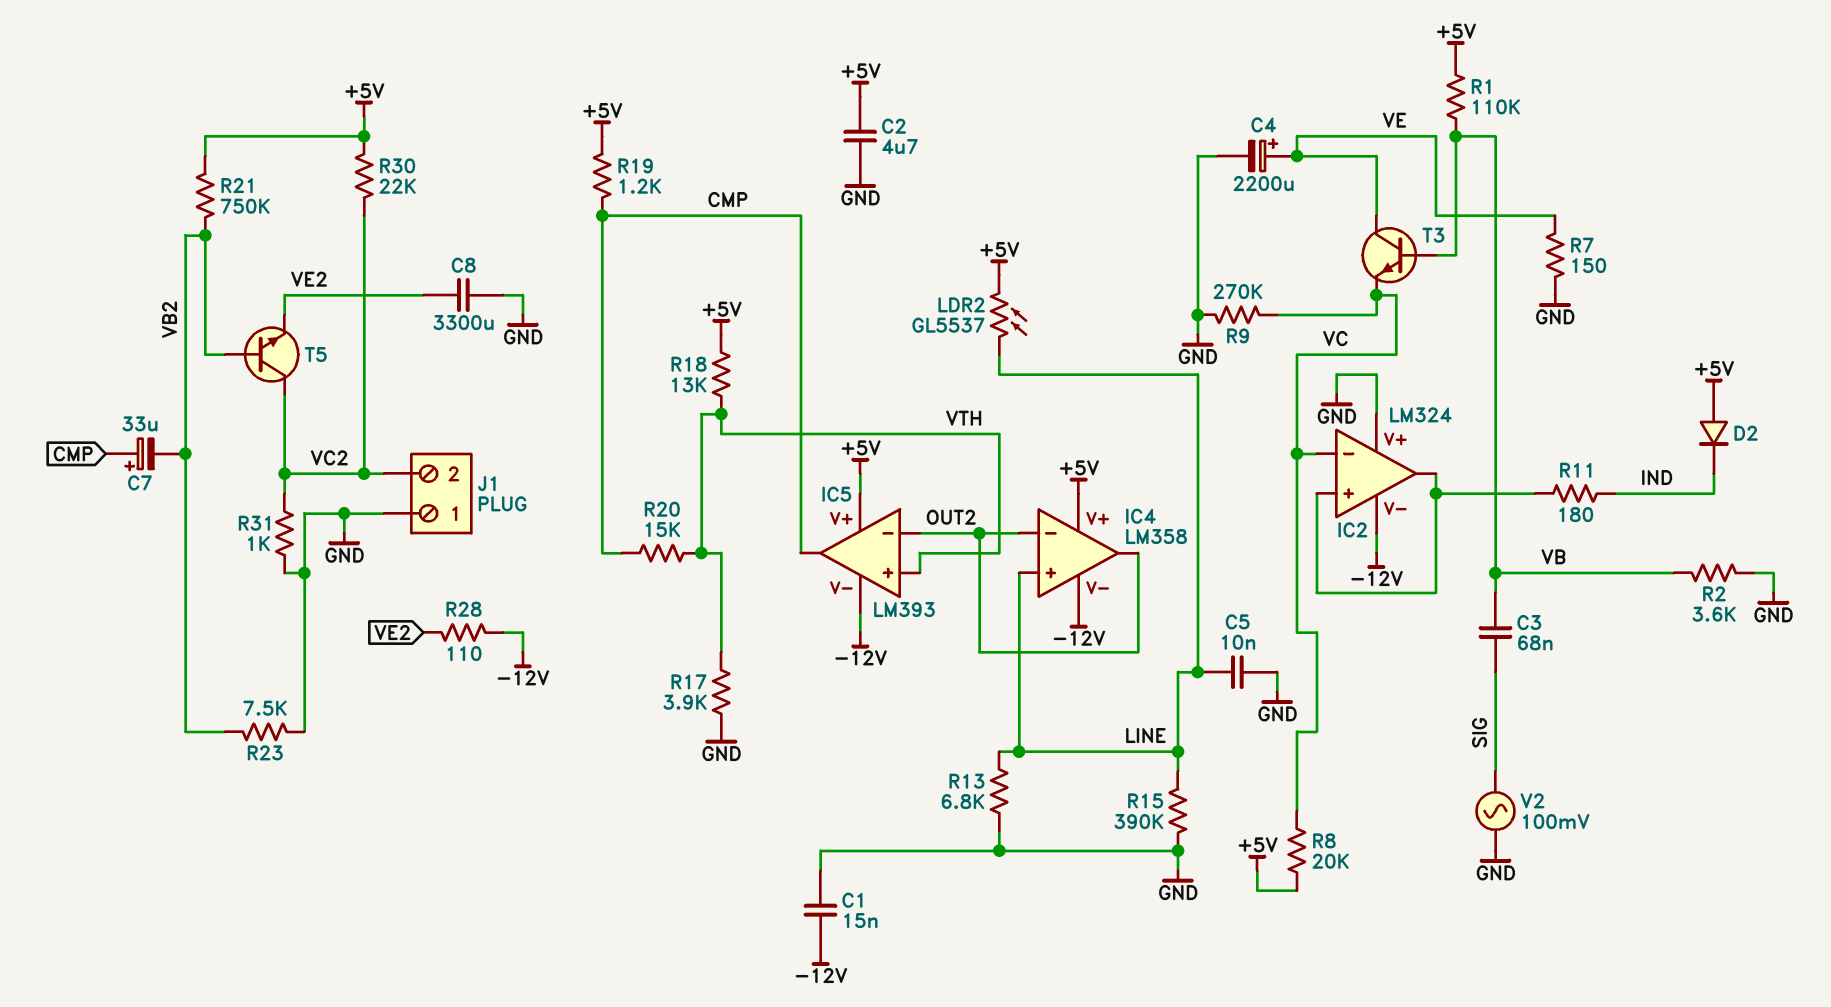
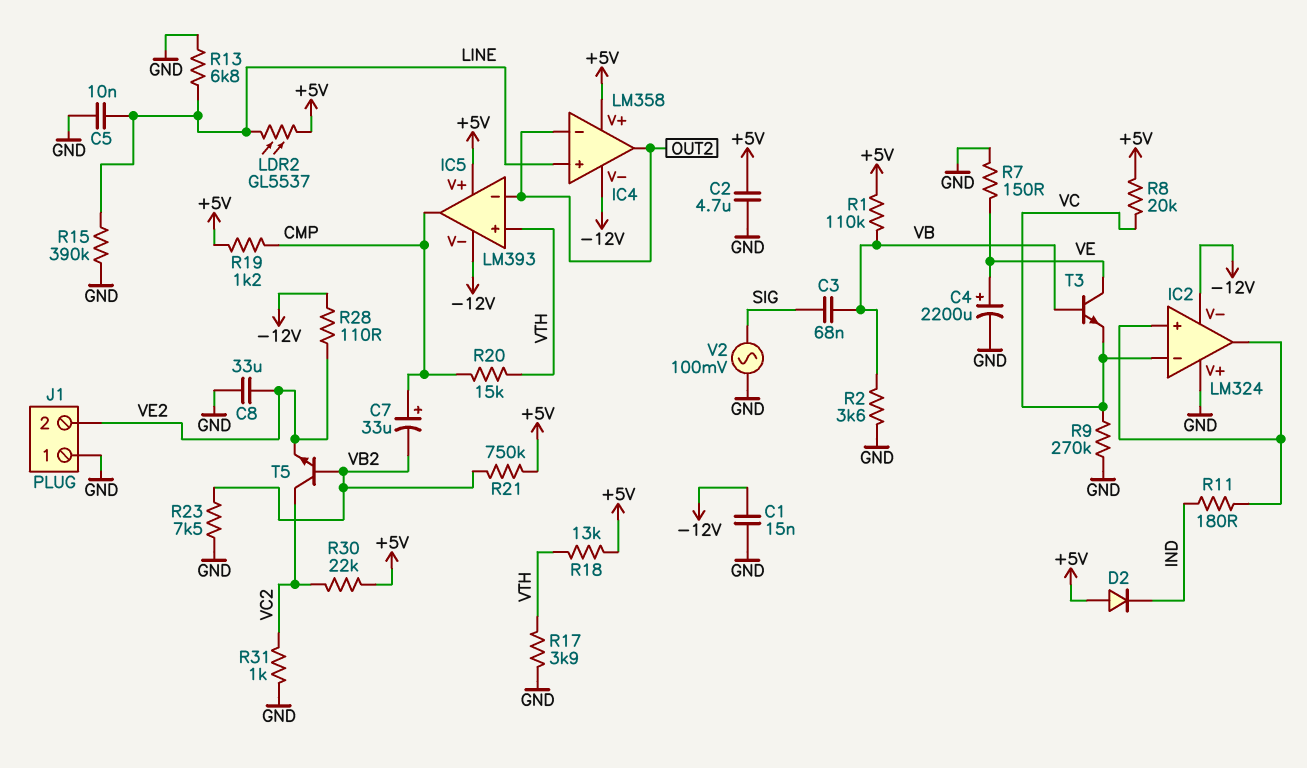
C8: 3300uF (GND, VE2) -> 33uF (GND, VE2)
J1 pin 2: VC2 -> VE2

